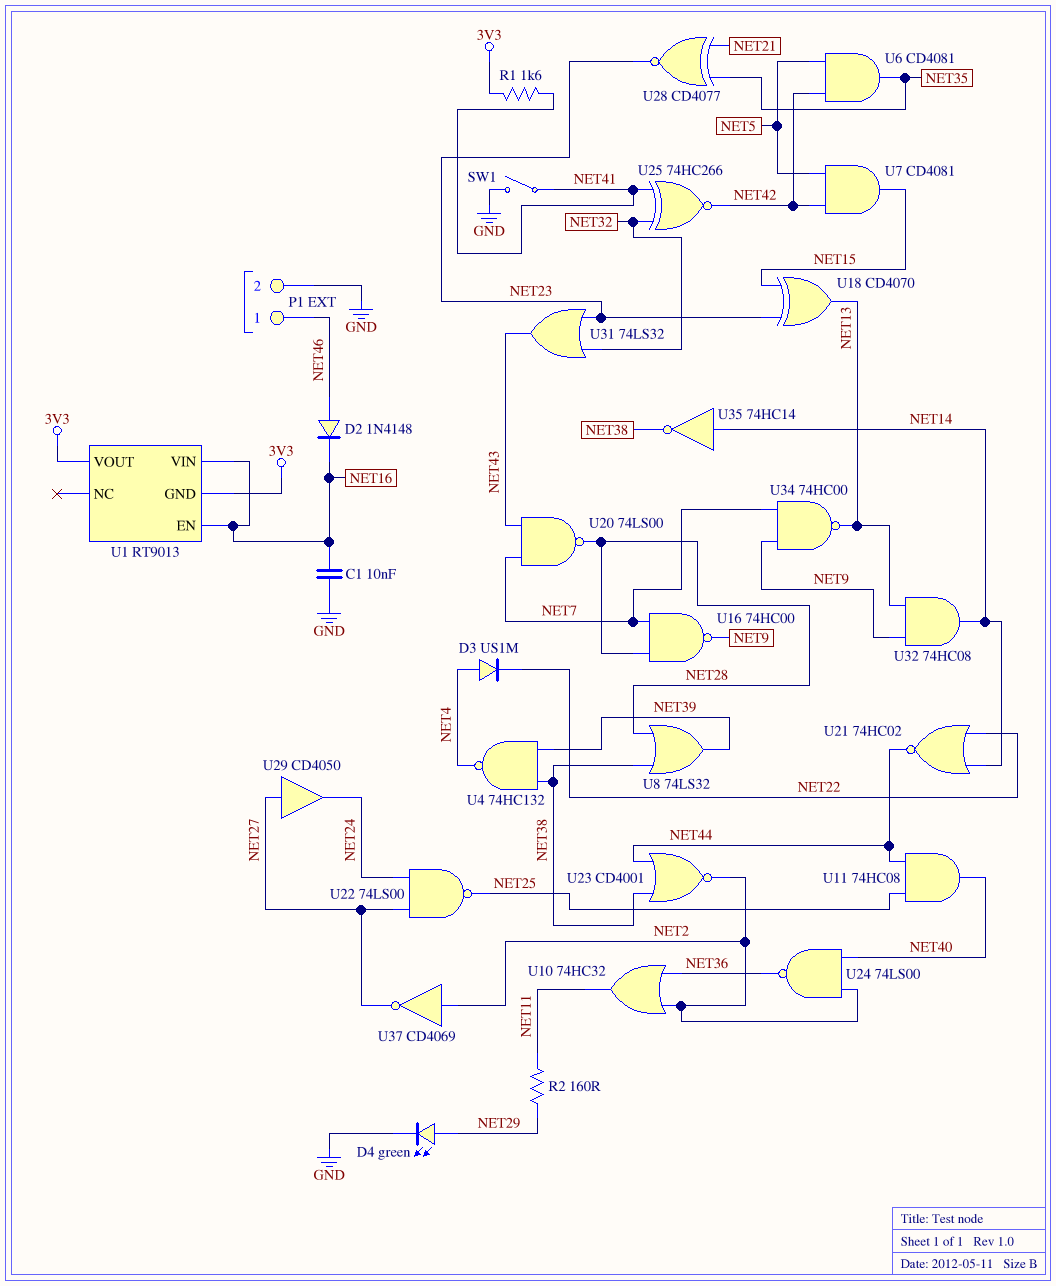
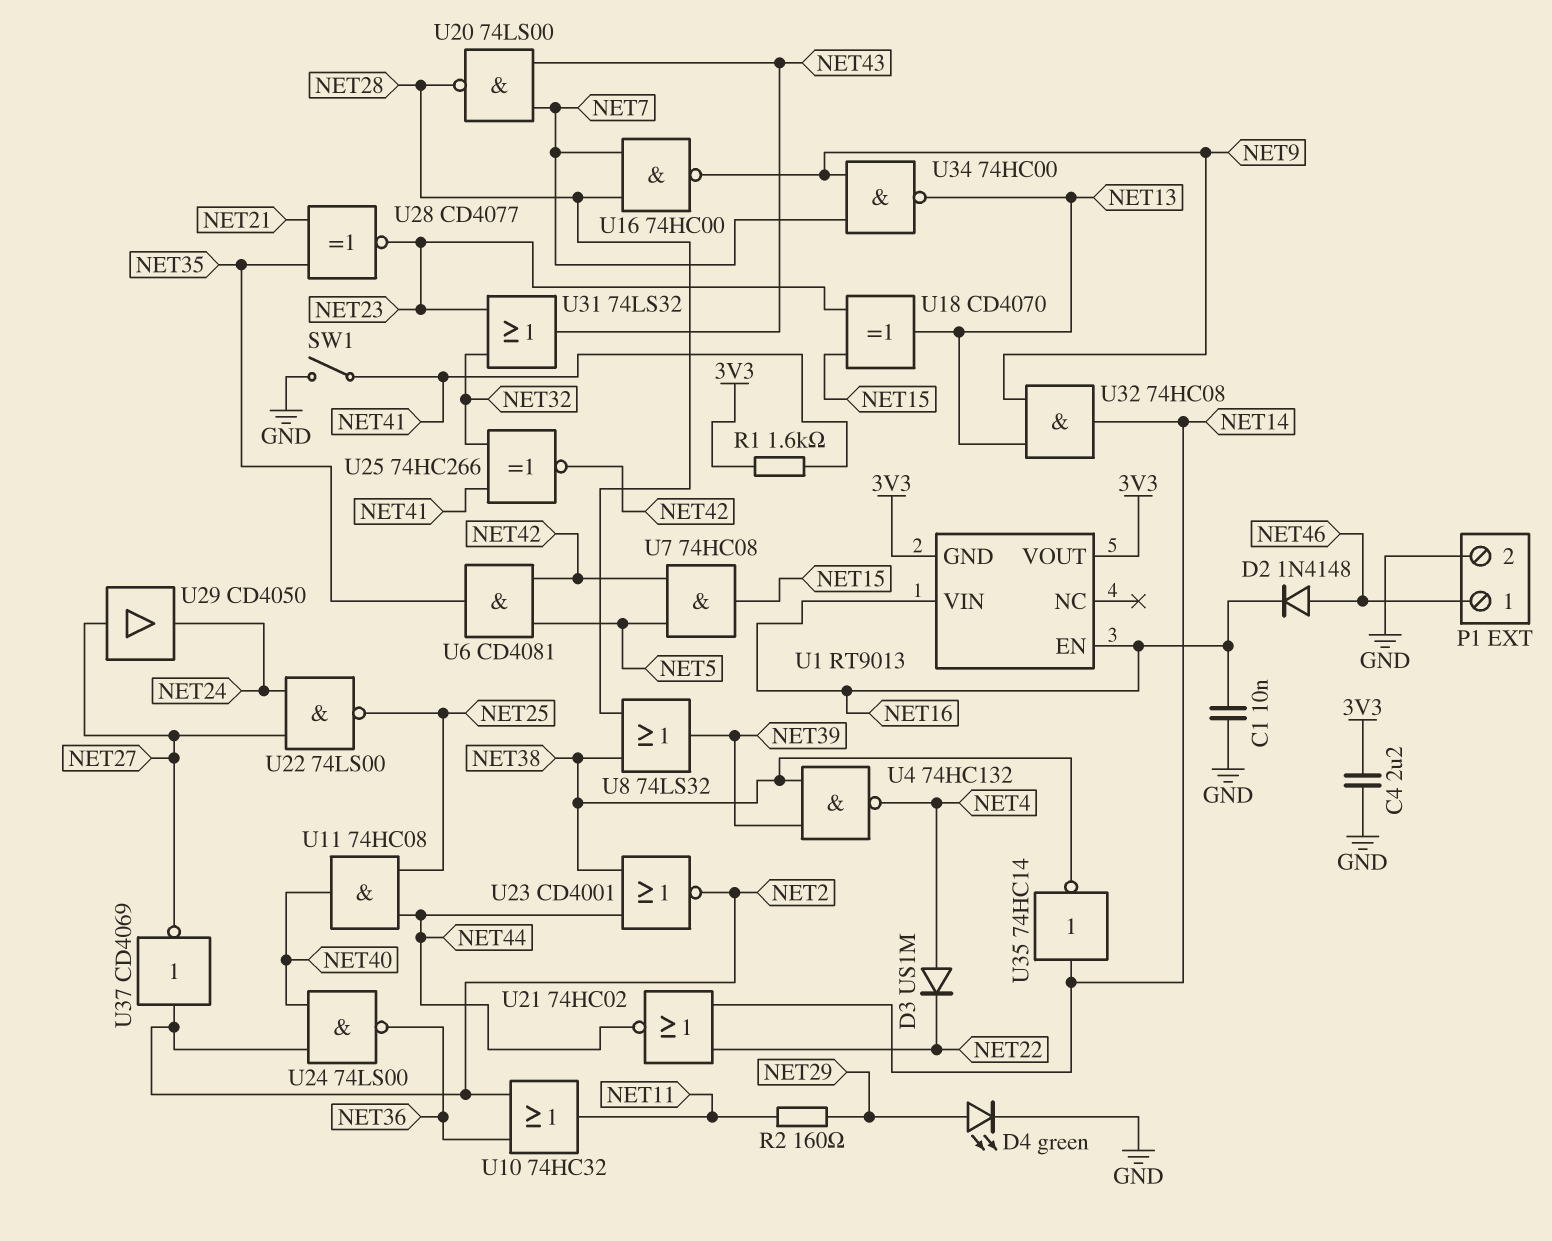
C4: none -> 2.2uF (3V3, GND)
U7: AND CD4081 (in NET5, in NET42, out NET15) -> AND 74HC08 (in NET5, in NET42, out NET15)

